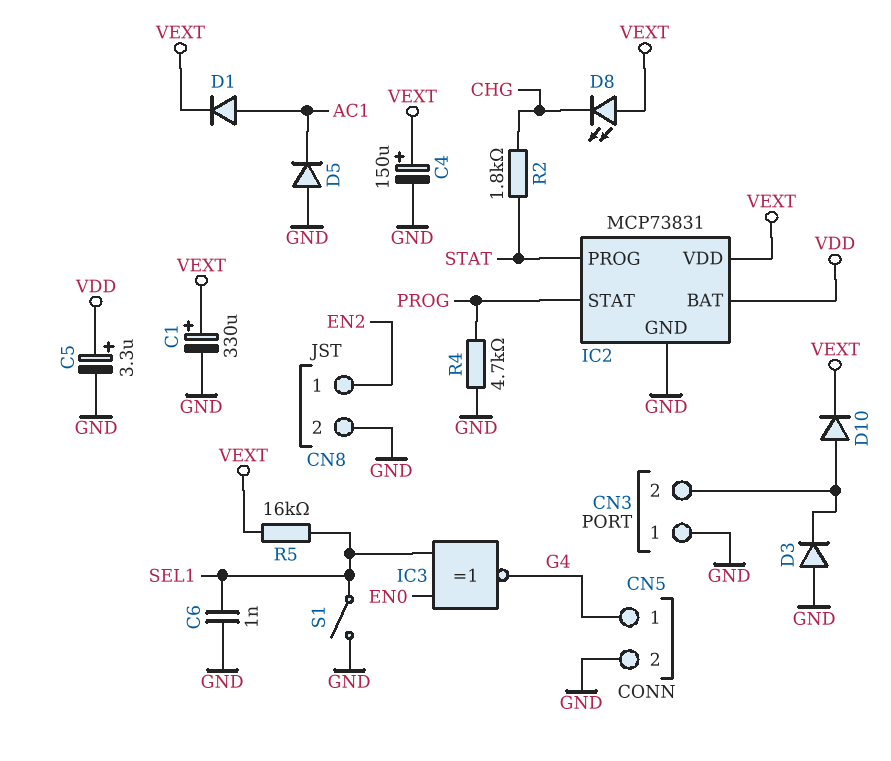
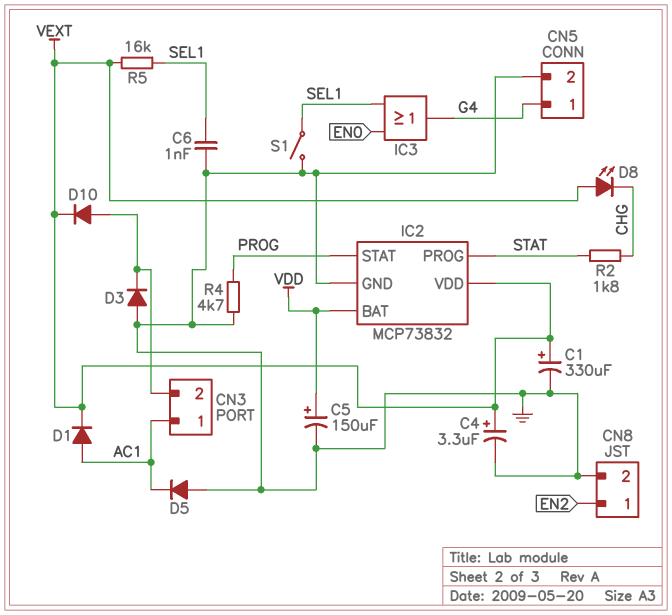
C4: 150uF (plus VEXT, minus GND) -> 3.3uF (plus VEXT, minus GND)
C5: 3.3uF (plus VDD, minus GND) -> 150uF (plus VDD, minus GND)
CN3 pin 1: GND -> AC1
IC2: MCP73831 -> MCP73832
IC3: XNOR (in EN0, in SEL1, out G4) -> OR (in EN0, in SEL1, out G4)

